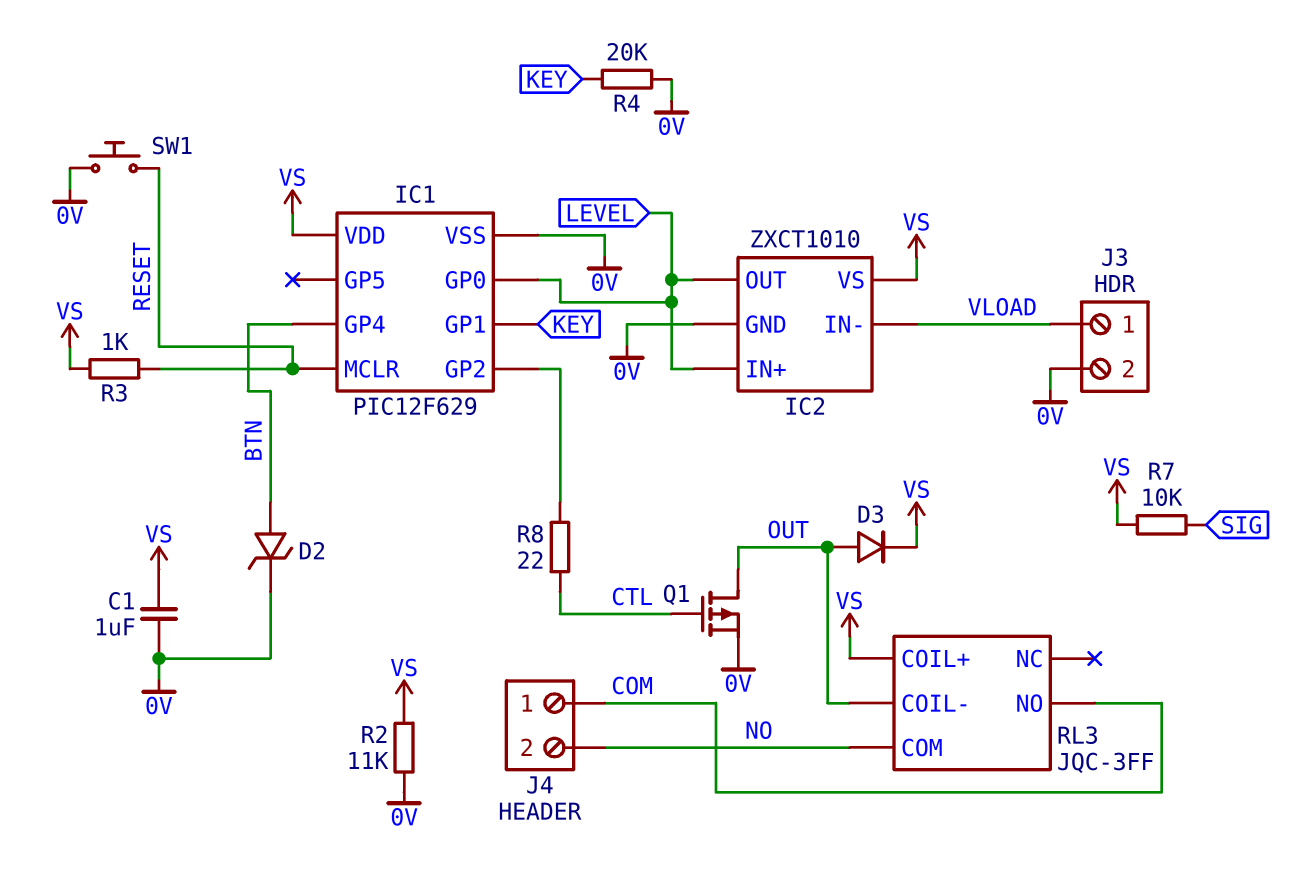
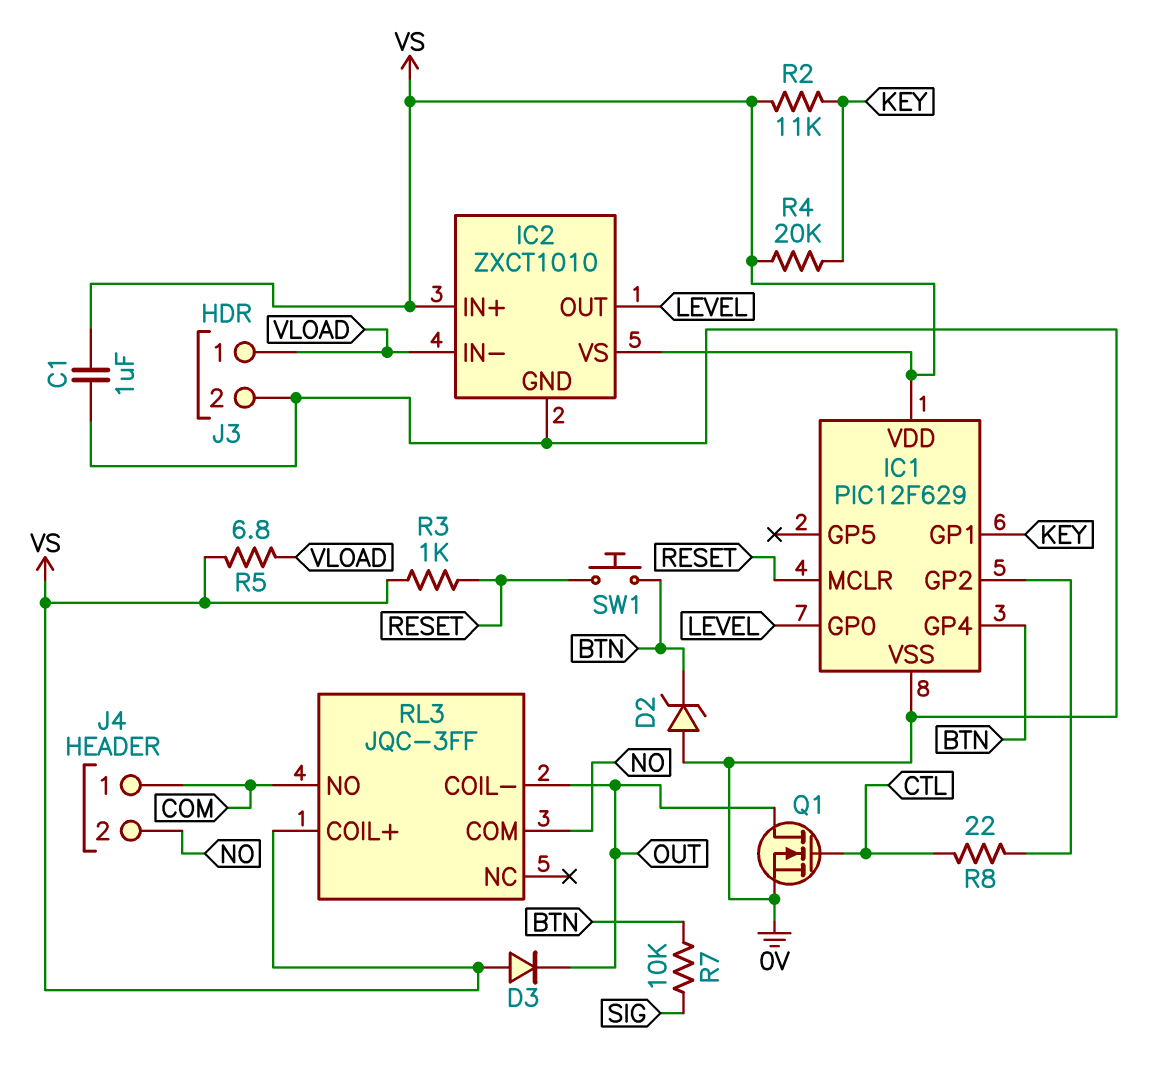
D2: zener (A BTN, K 0V) -> zener (A 0V, K BTN)
D3: diode (A OUT, K VS) -> diode (A VS, K OUT)
IC2 pin IN+: LEVEL -> VS
Q1: PMOS (G CTL, D OUT, S 0V) -> NMOS (G CTL, D OUT, S 0V)
R2: 11k (0V, VS) -> 11k (KEY, VS)
R4: 20k (0V, KEY) -> 20k (KEY, VS)
R5: none -> 6.8 (VLOAD, VS)
R7: 10k (SIG, VS) -> 10k (BTN, SIG)
SW1: button (0V, RESET) -> button (BTN, RESET)

